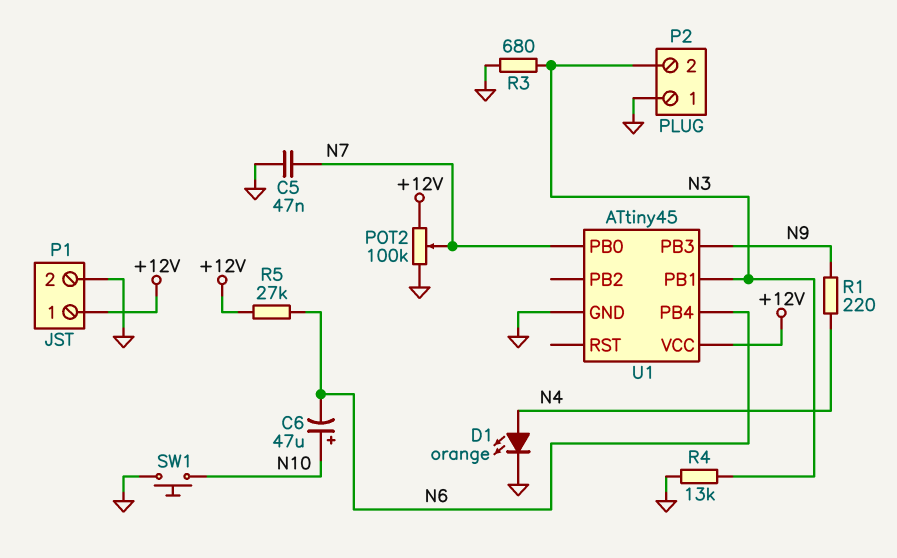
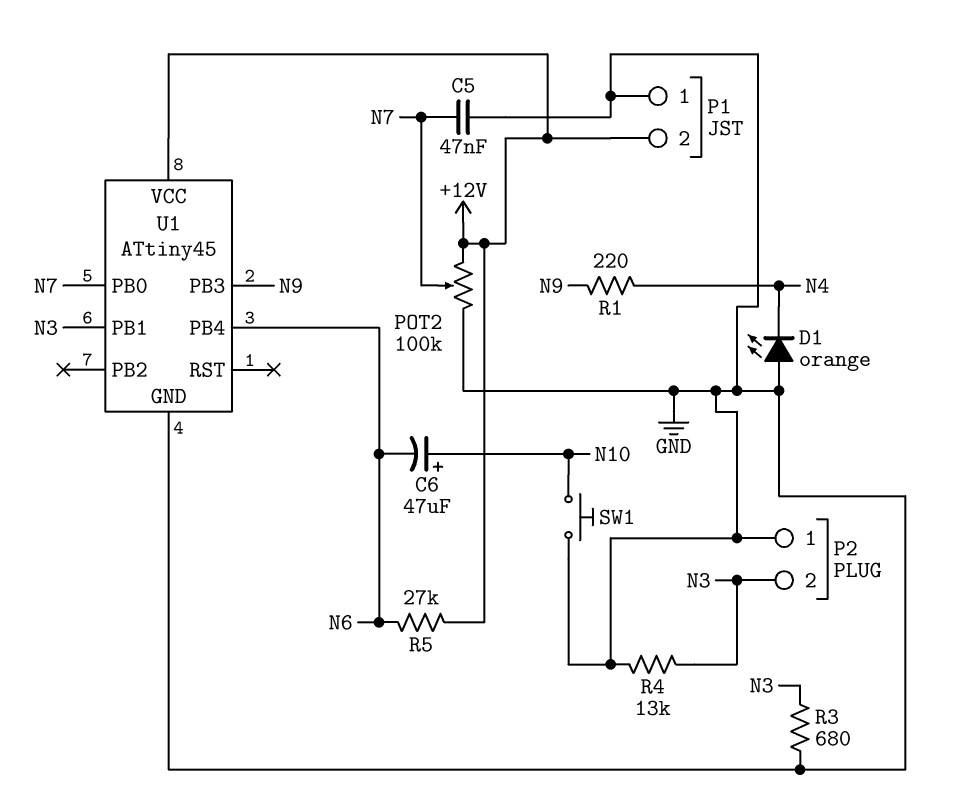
D1: LED orange (A N4, K GND) -> LED orange (A GND, K N4)
P1 pin 1: +12V -> GND
P1 pin 2: GND -> +12V

